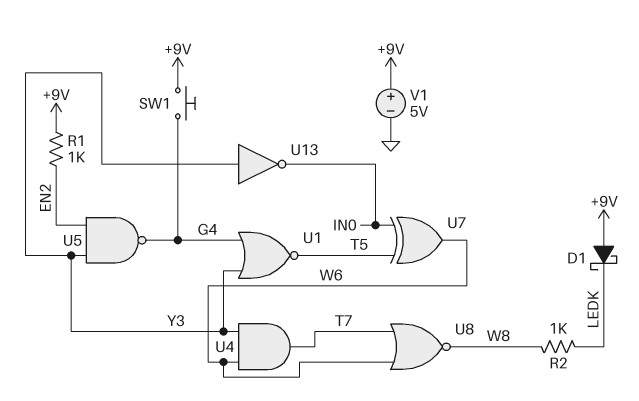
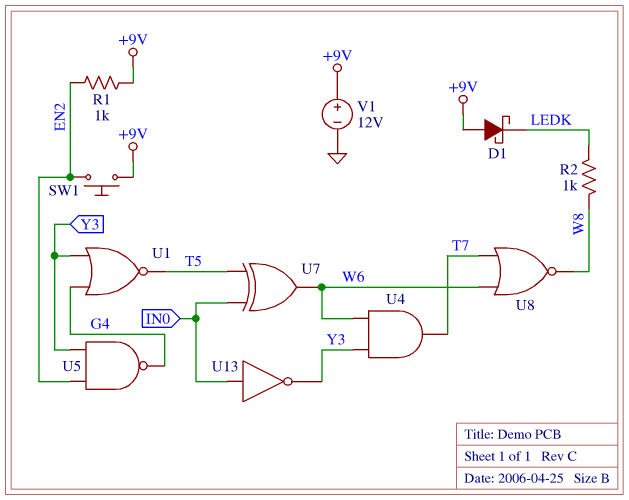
SW1: button (+9V, G4) -> button (+9V, EN2)
U13: NOT (in Y3, out IN0) -> NOT (in IN0, out Y3)
V1: 5V (plus +9V, minus GND) -> 12V (plus +9V, minus GND)

